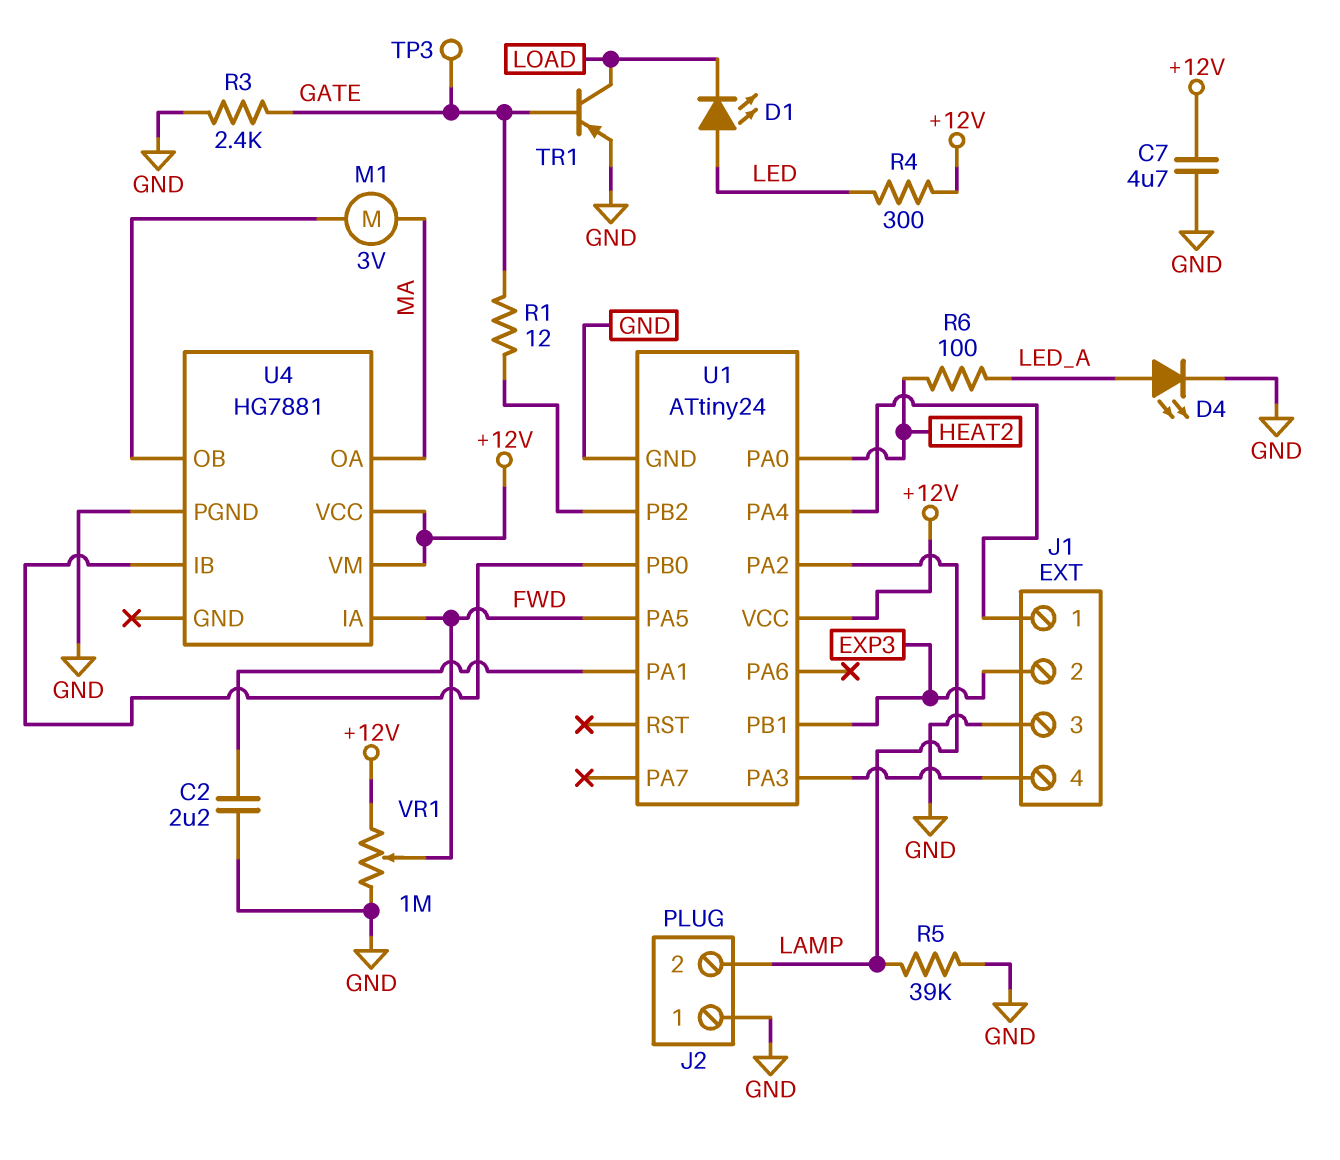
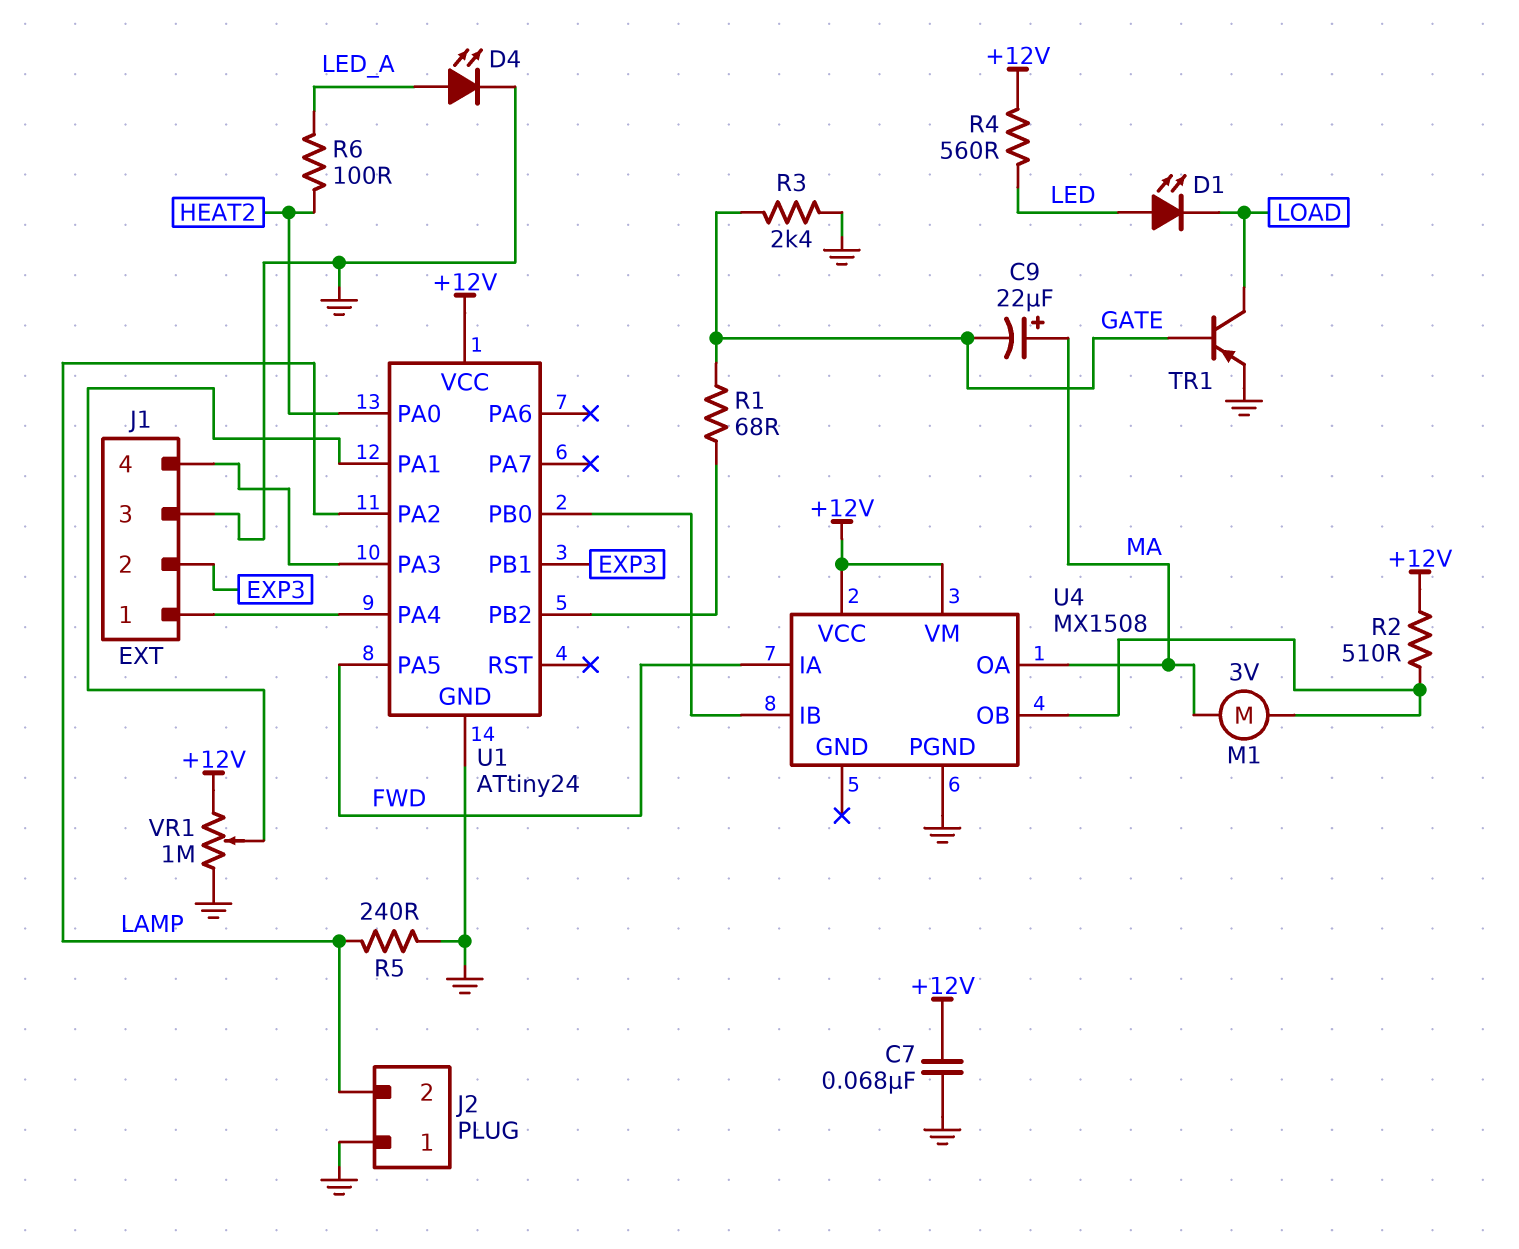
C2: 2.2uF (GND, U1/PA1) -> none
C7: 4.7uF (+12V, GND) -> 68nF (+12V, GND)
C9: none -> 22uF (plus MA, minus GATE)
R1: 12 (GATE, U1/PB2) -> 68 (GATE, U1/PB2)
R2: none -> 510 (+12V, U4/OB)
R4: 300 (+12V, LED) -> 560 (+12V, LED)
R5: 39k (GND, LAMP) -> 240 (GND, LAMP)
TP3: test point (GATE) -> none
U4: HG7881 -> MX1508
VR1: 1M (+12V, GND, wiper FWD) -> 1M (+12V, GND, wiper U1/PA1)

